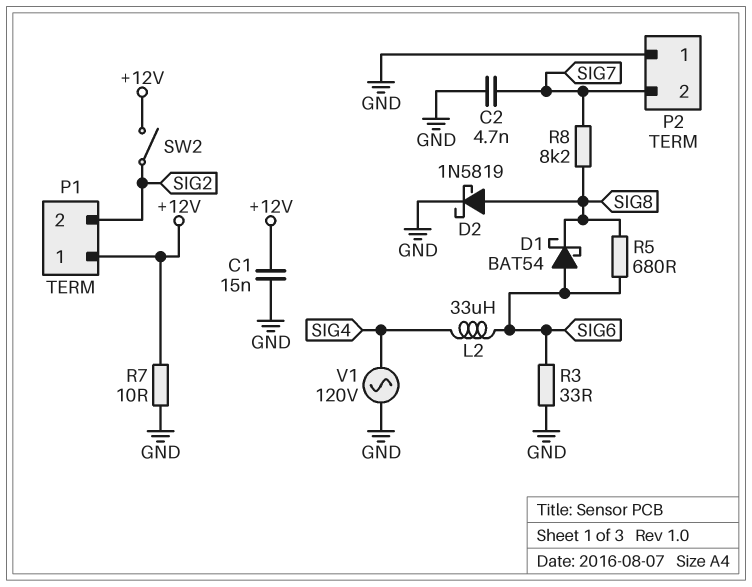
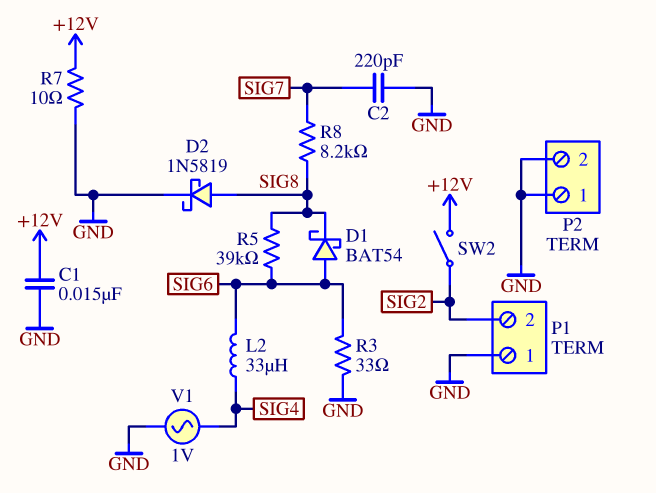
C2: 4.7nF (GND, SIG7) -> 220pF (GND, SIG7)
P1 pin 1: +12V -> GND
P2 pin 2: SIG7 -> GND
R5: 680 (SIG6, SIG8) -> 39k (SIG6, SIG8)
V1: AC 120V (GND, SIG4) -> AC 1V (GND, SIG4)

